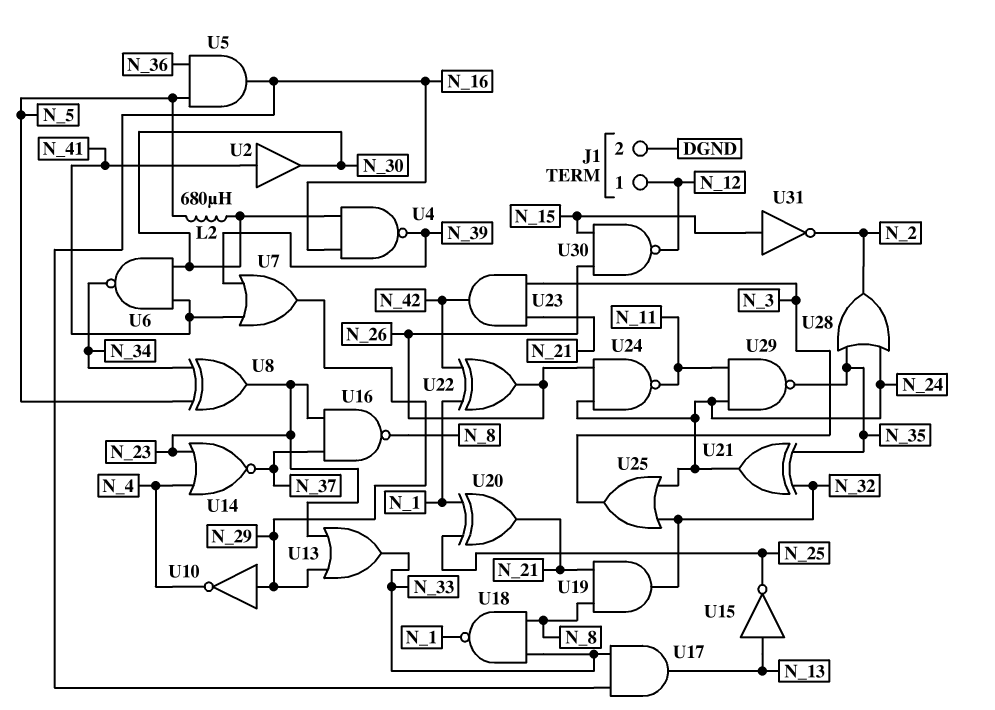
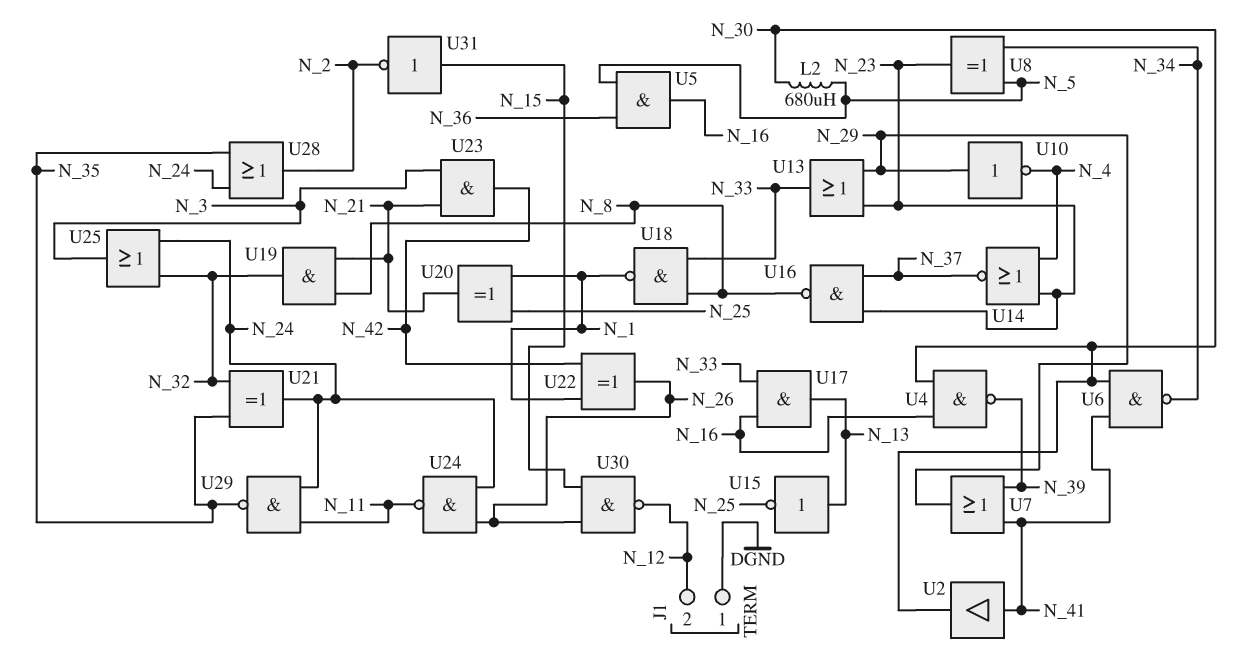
J1 pin 1: N_12 -> DGND
J1 pin 2: DGND -> N_12

